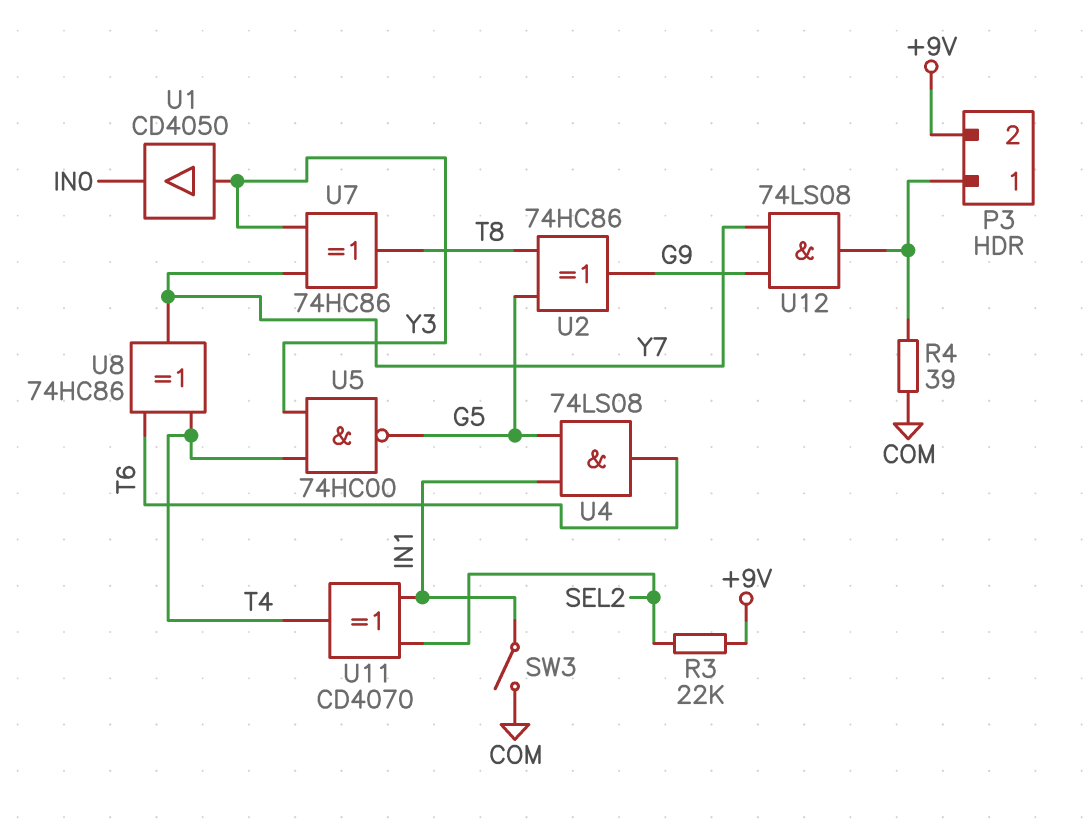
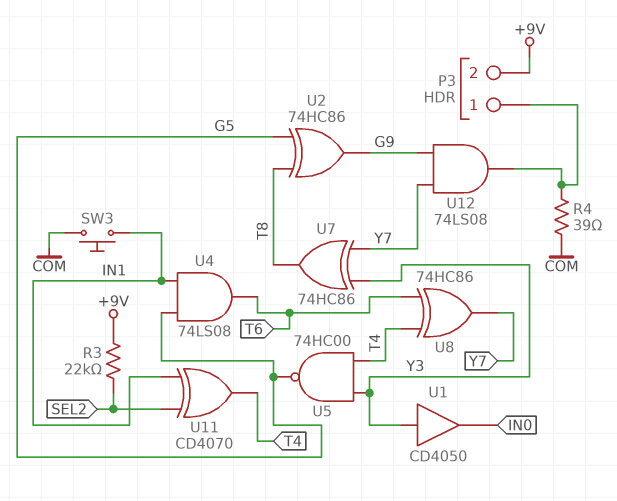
SW3: switch (COM, IN1) -> button (COM, IN1)

